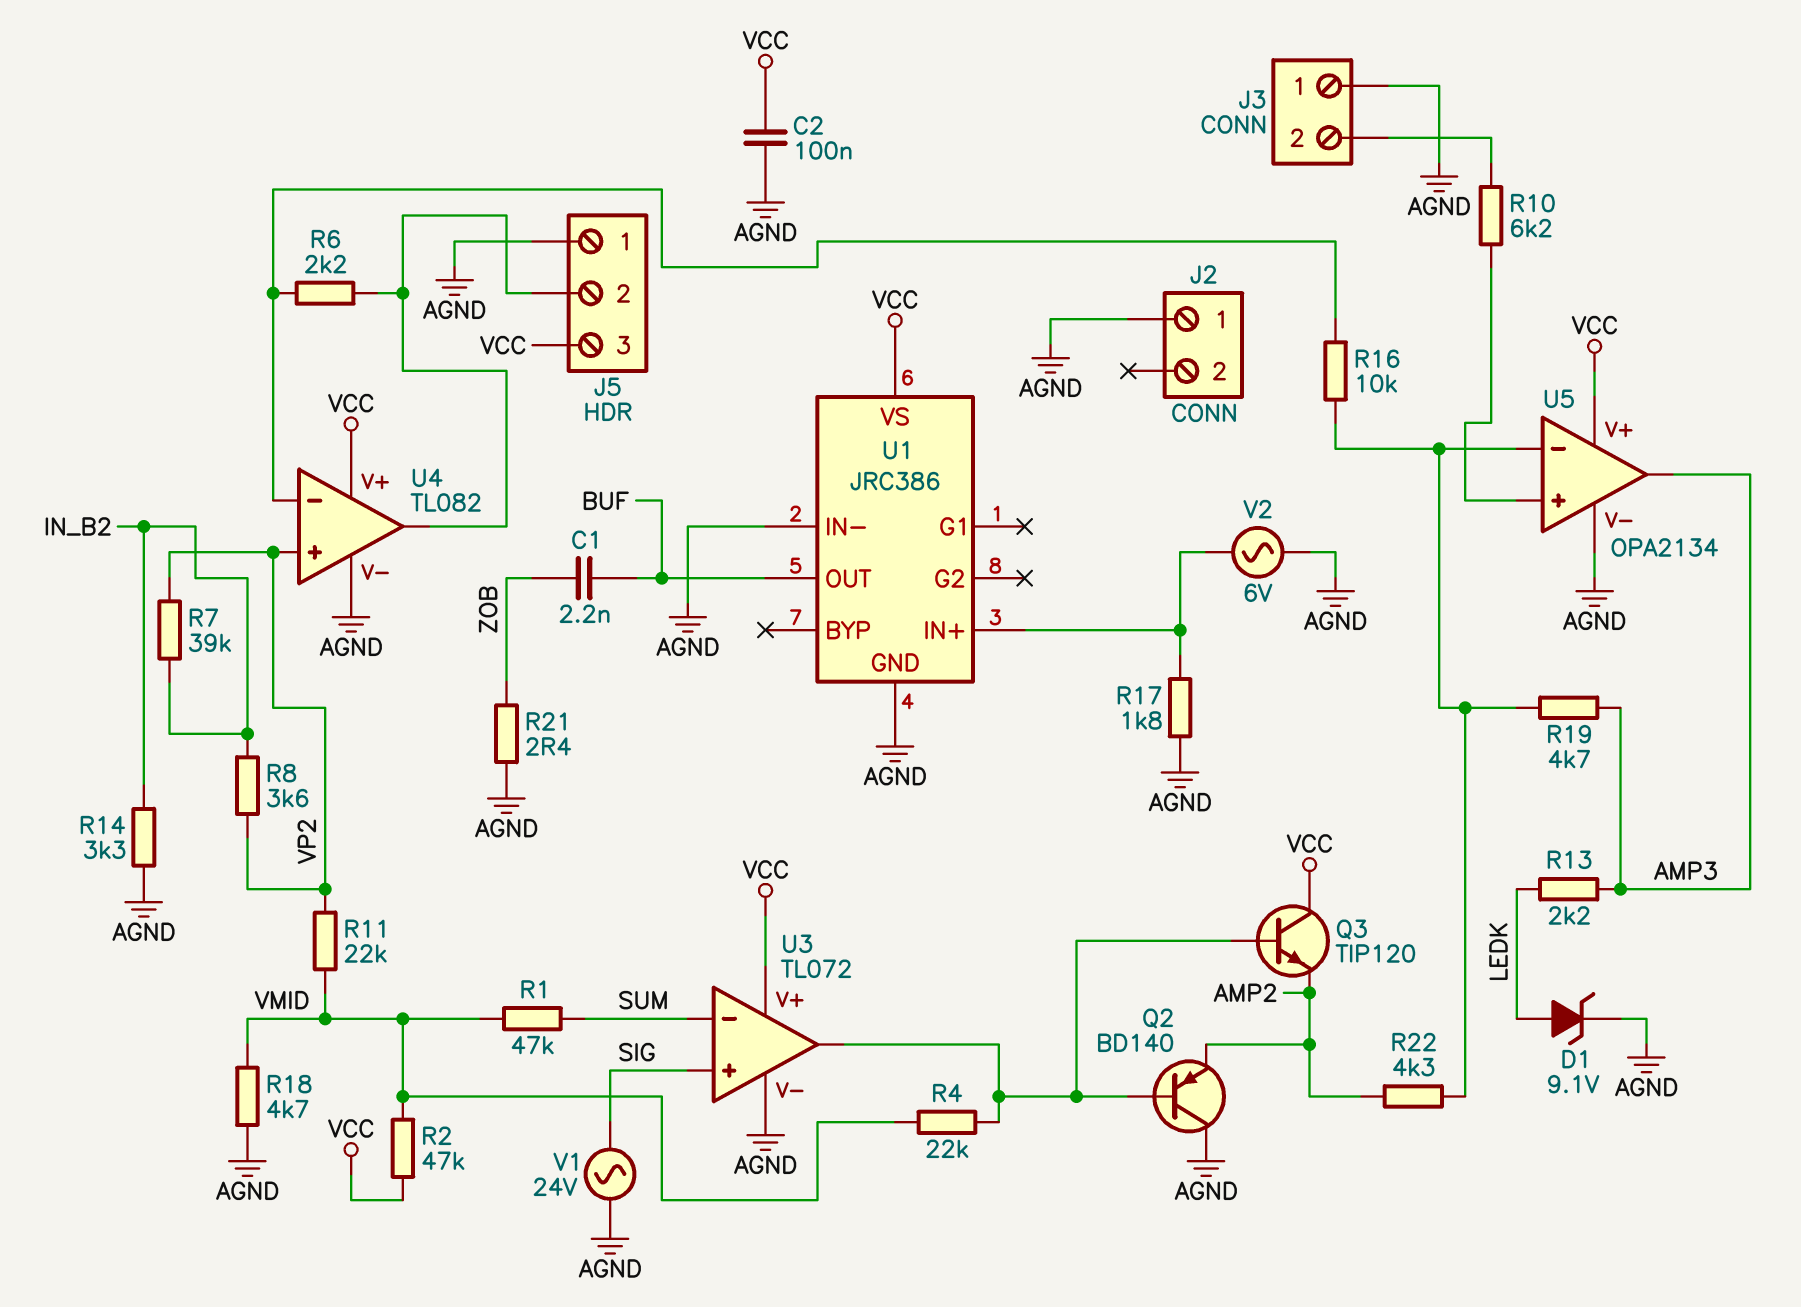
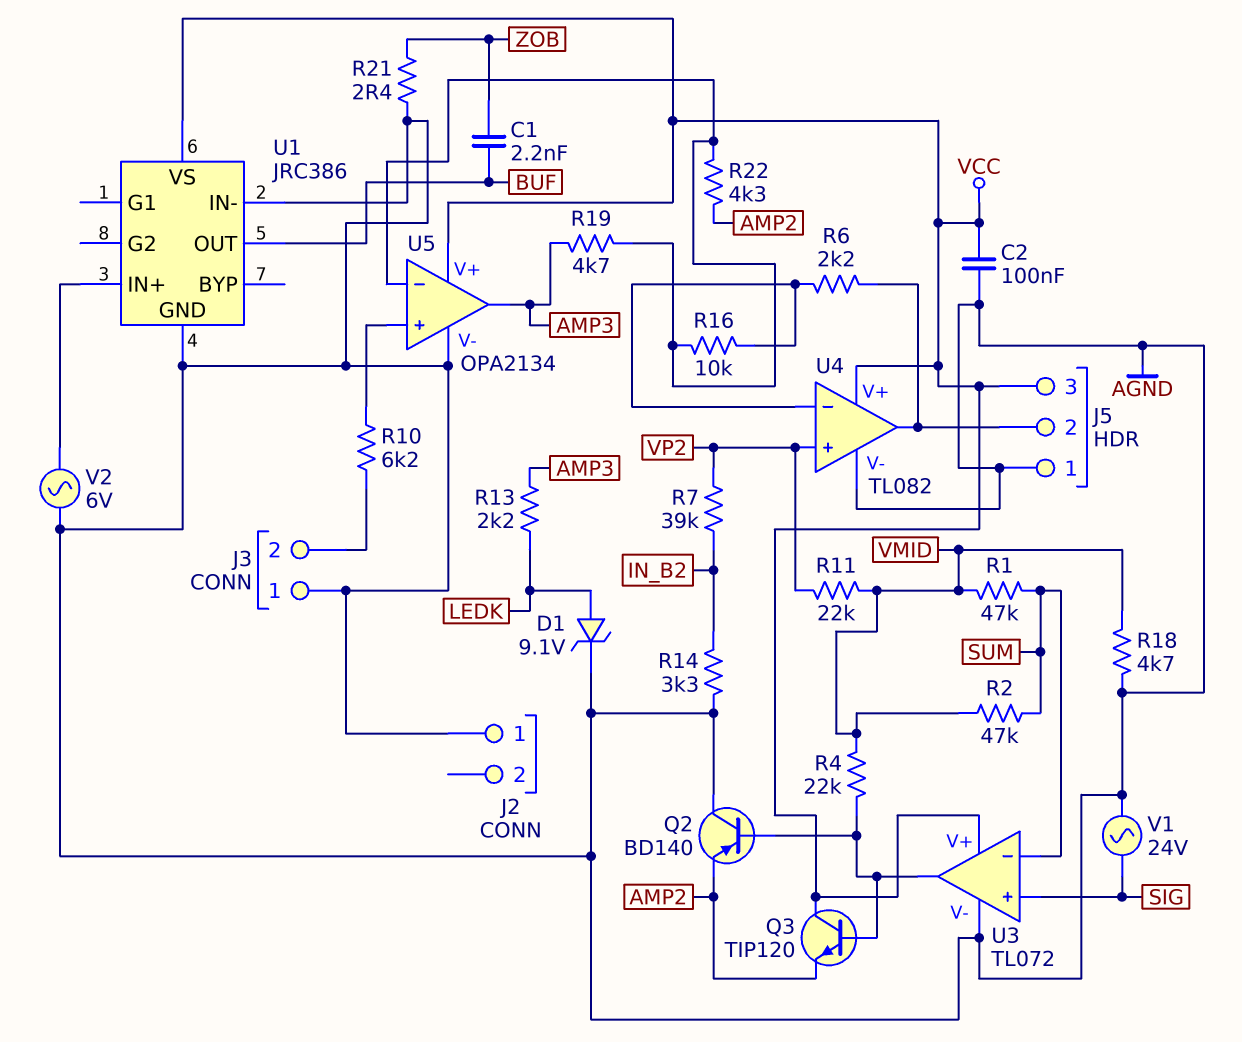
R2: 47k (VCC, VMID) -> 47k (SUM, VMID)
R8: 3.6k (IN_B2, VP2) -> none
R17: 1.8k (AGND, U1/IN+) -> none

